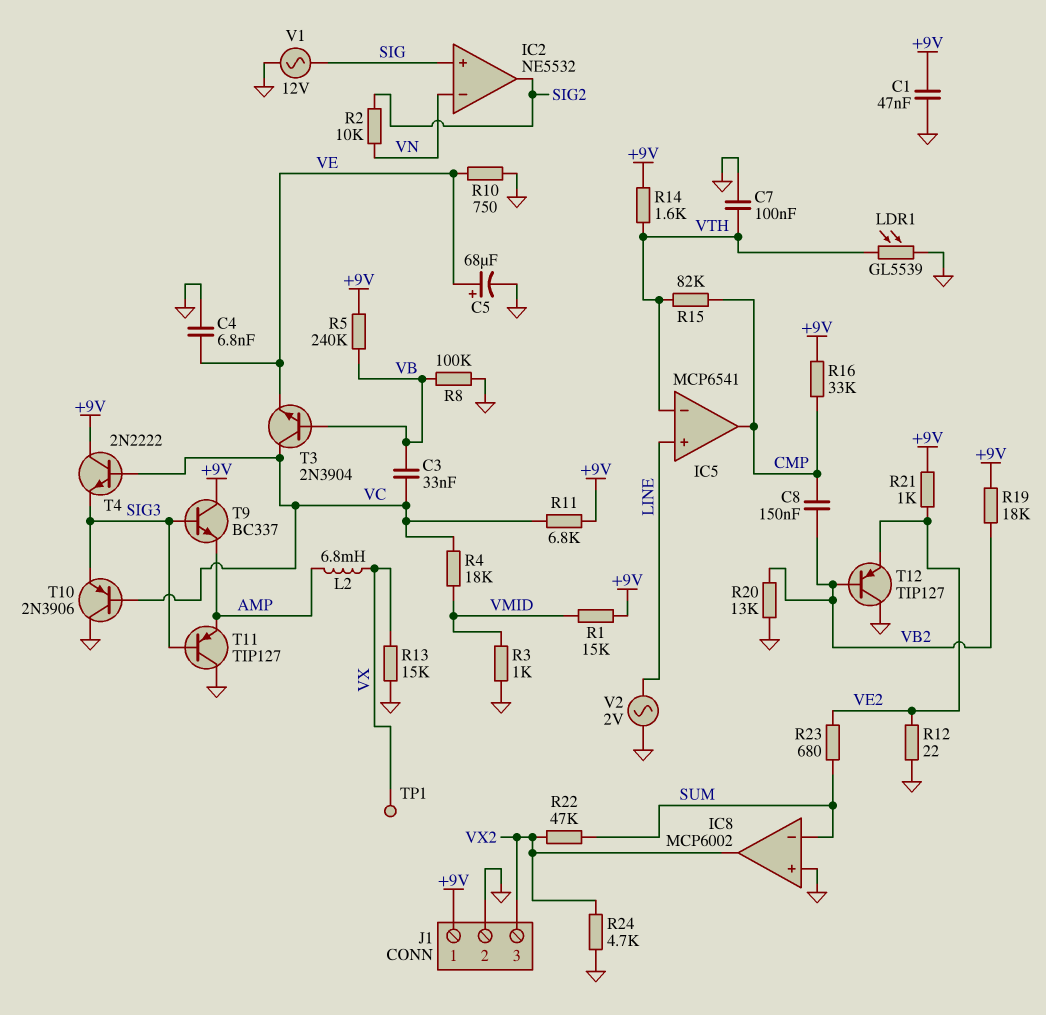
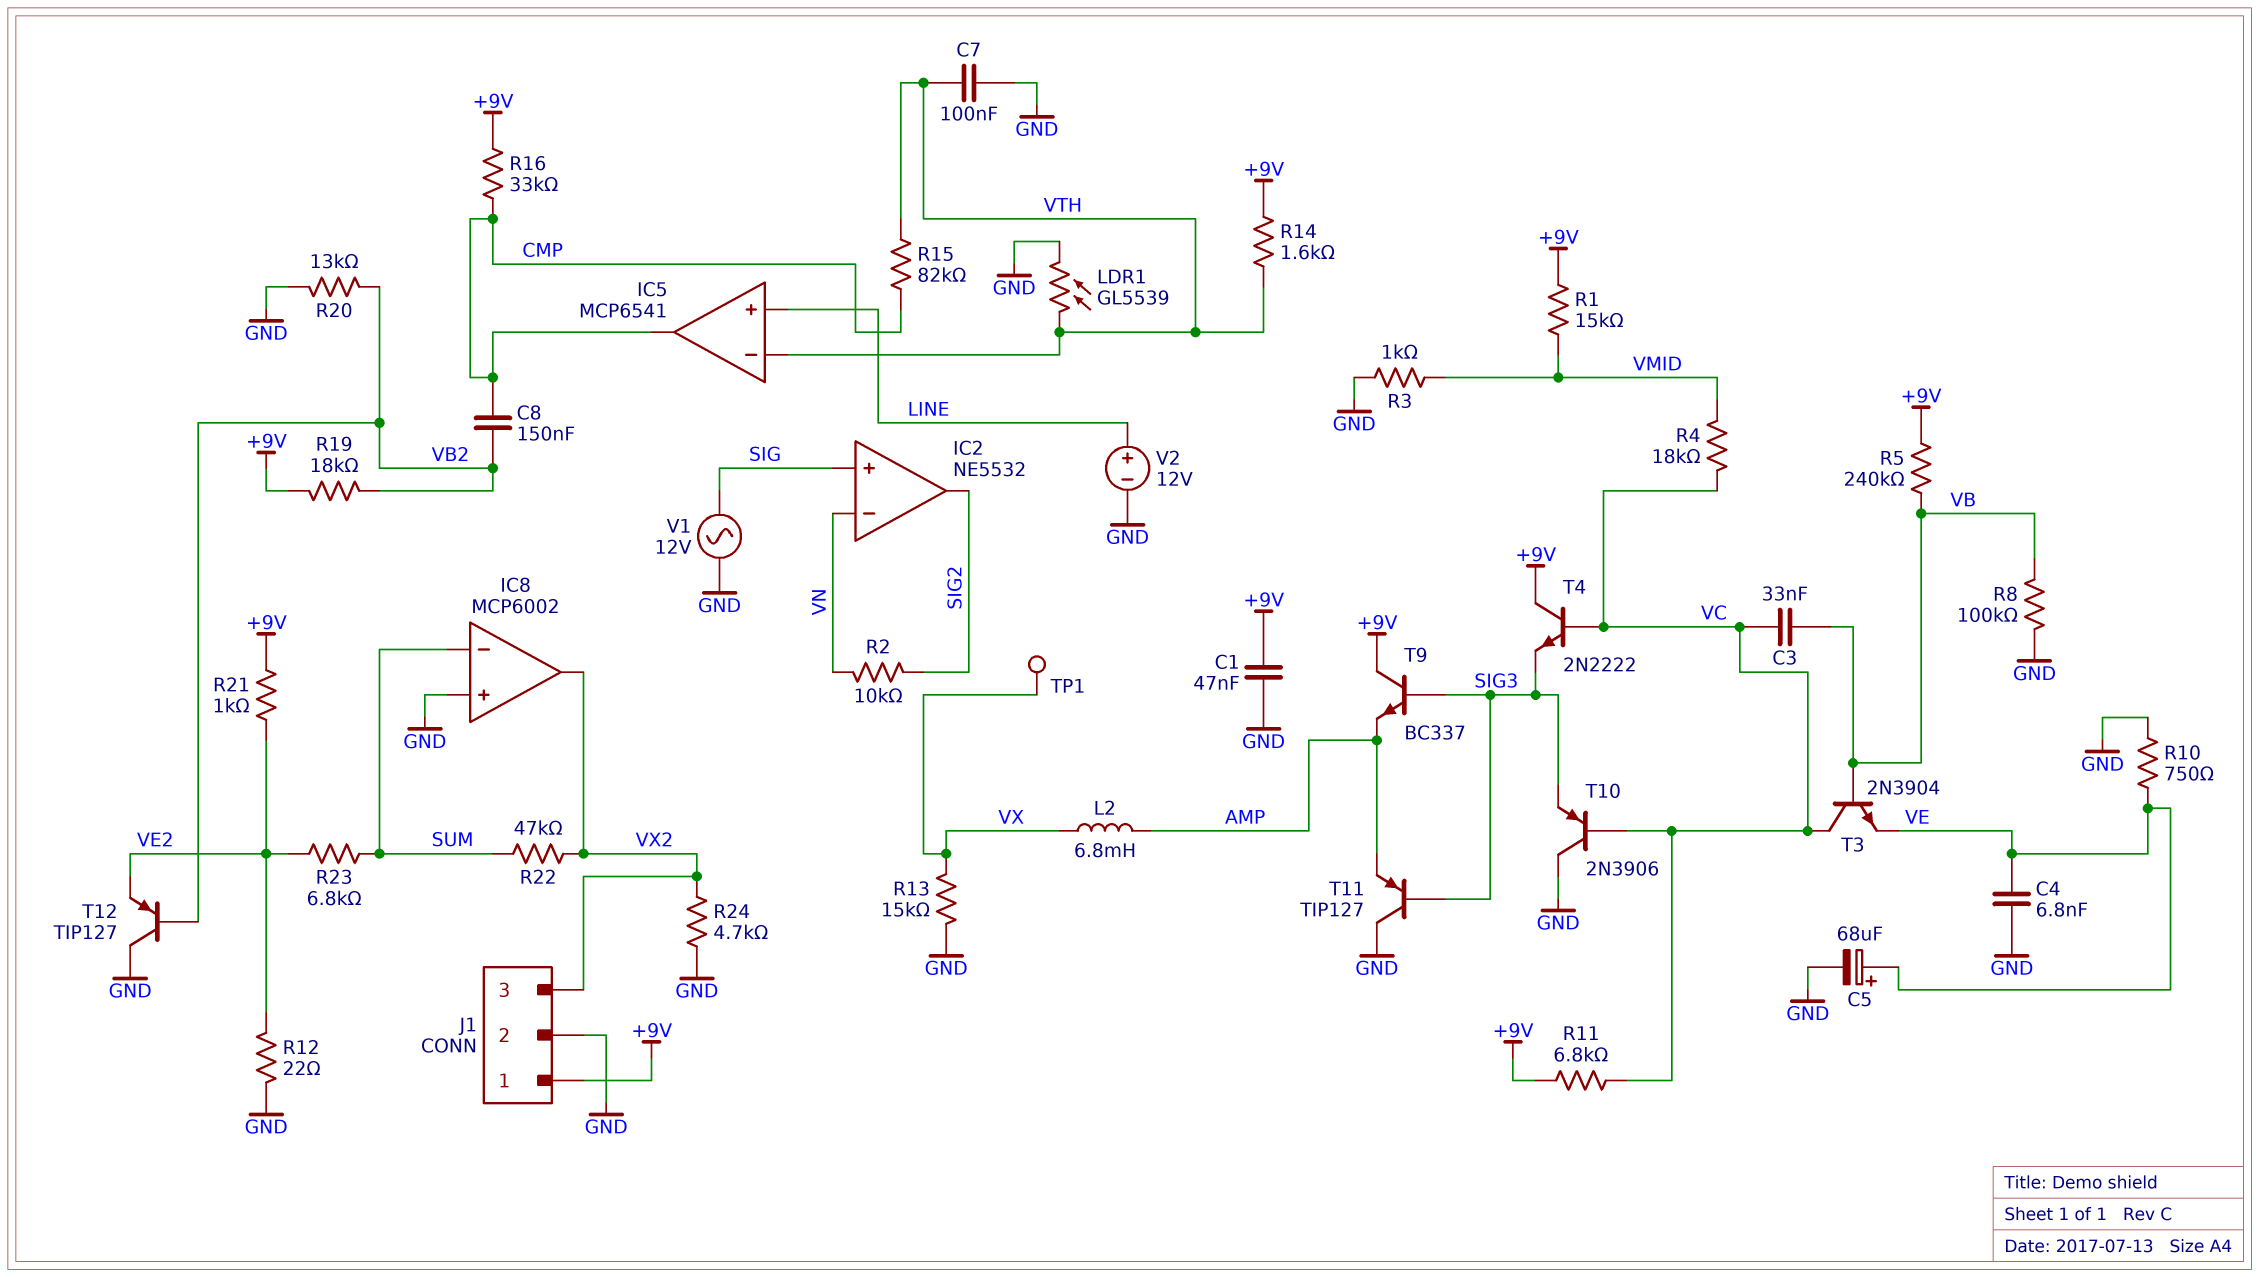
R23: 680 (SUM, VE2) -> 6.8k (SUM, VE2)
V2: AC 2V (GND, LINE) -> 12V (plus LINE, minus GND)

